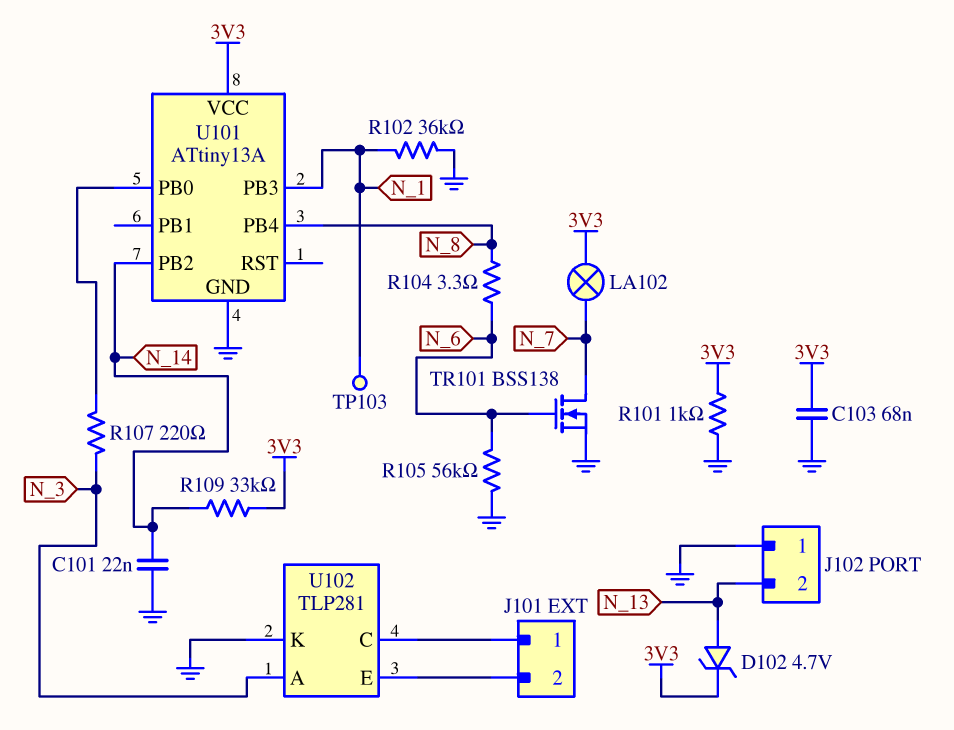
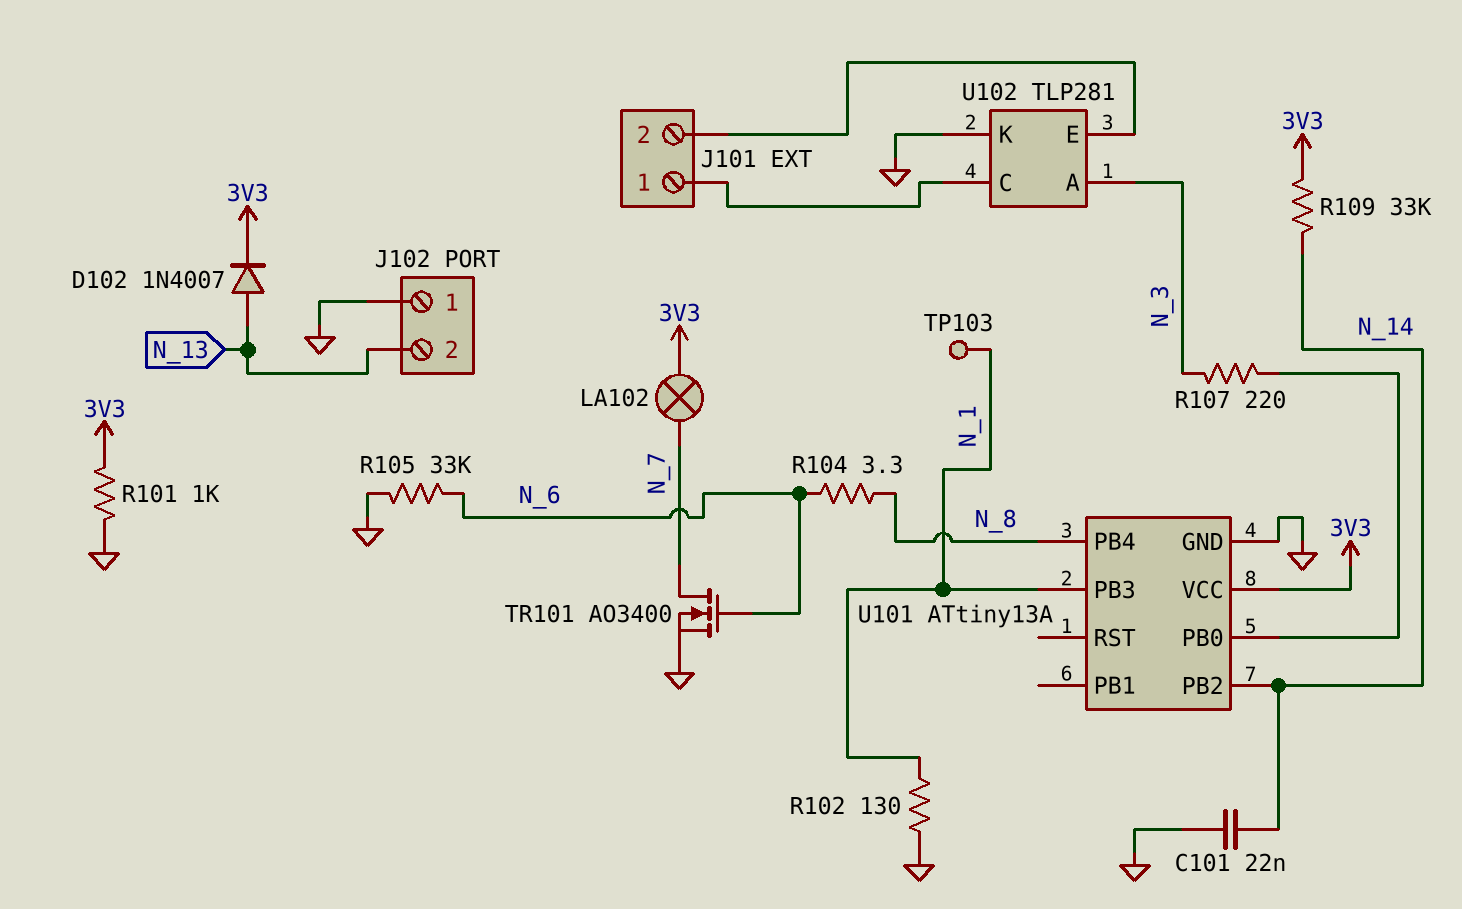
C103: 68nF (3V3, GND) -> none
D102: zener 4.7V (A N_13, K 3V3) -> diode 1N4007 (A N_13, K 3V3)
R102: 36k (GND, N_1) -> 130 (GND, N_1)
R105: 56k (GND, N_6) -> 33k (GND, N_6)
TR101: NMOS BSS138 (G N_6, D N_7, S GND) -> NMOS AO3400 (G N_6, D N_7, S GND)

